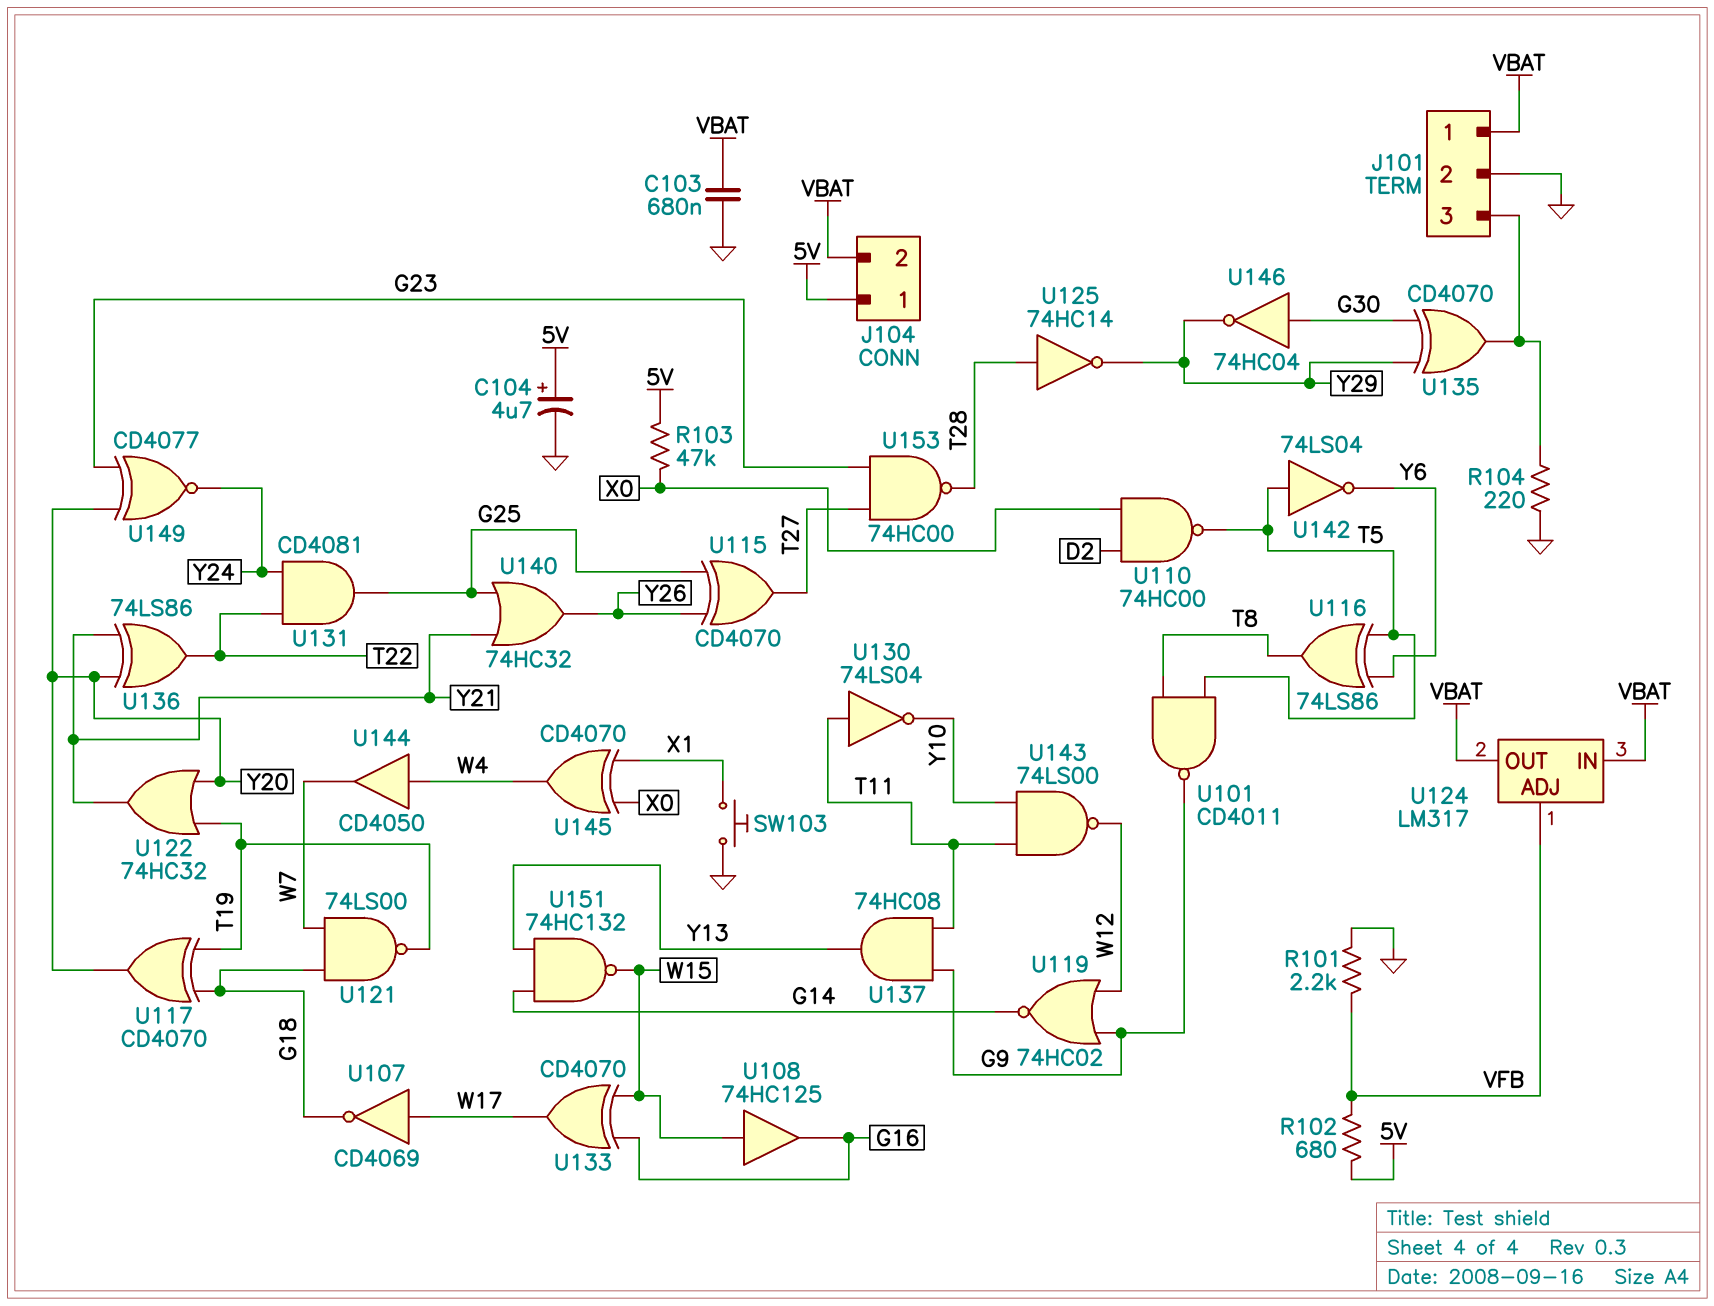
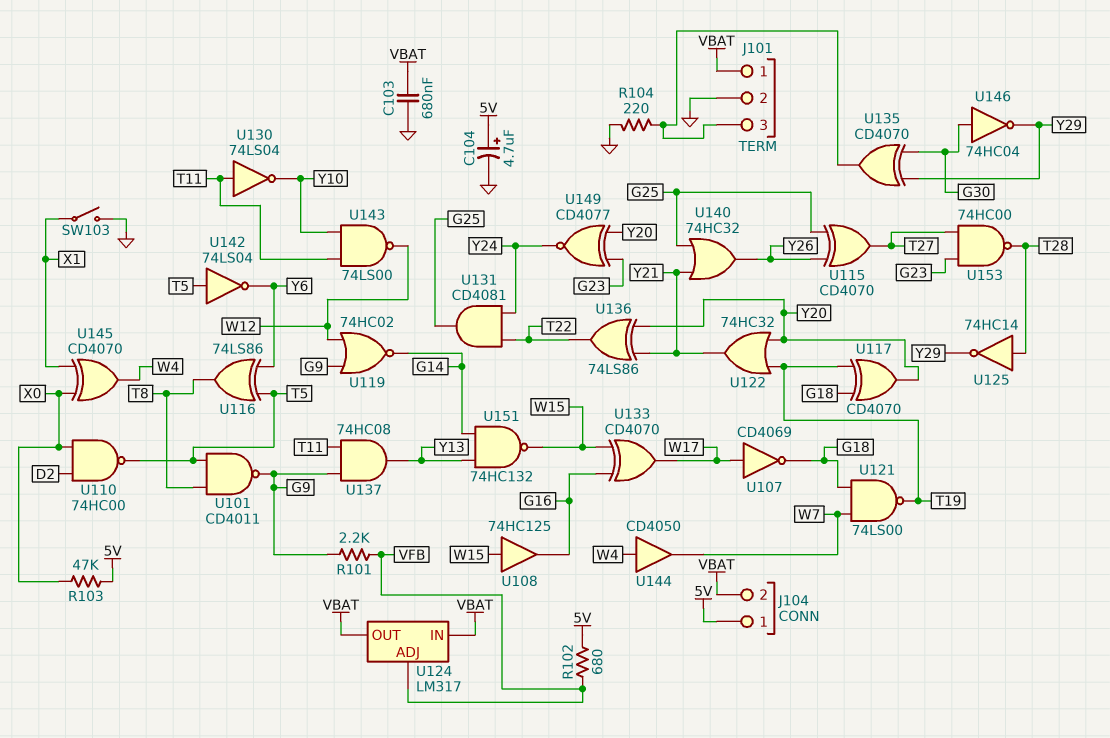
R101: 2.2k (GND, VFB) -> 2.2k (G9, VFB)
SW103: button (GND, X1) -> switch (GND, X1)

